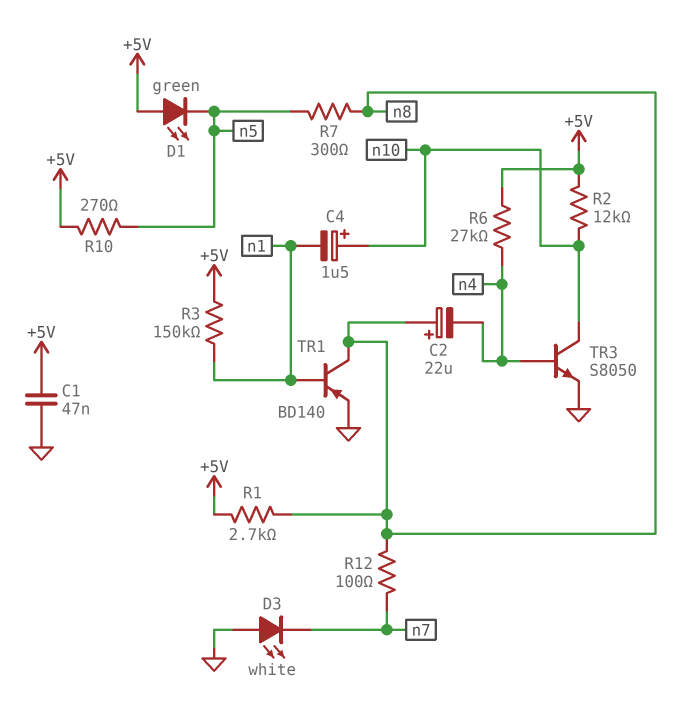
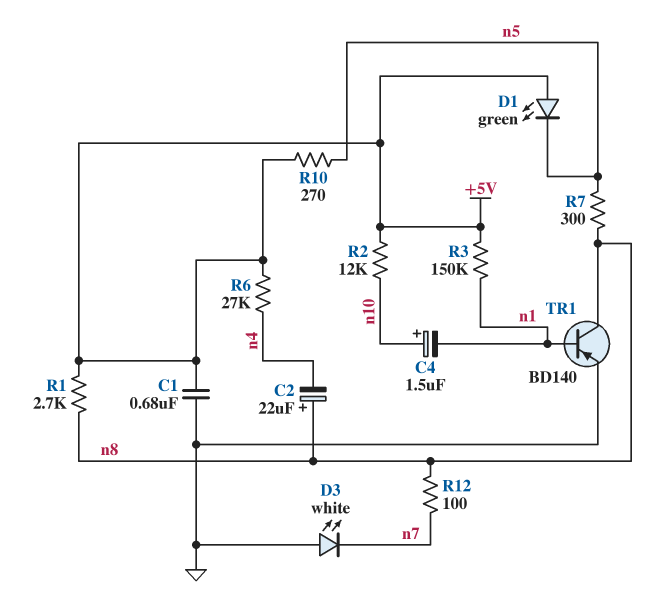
C1: 47nF (+5V, GND) -> 680nF (+5V, GND)
TR3: NPN S8050 (B n4, C n10, E GND) -> none

